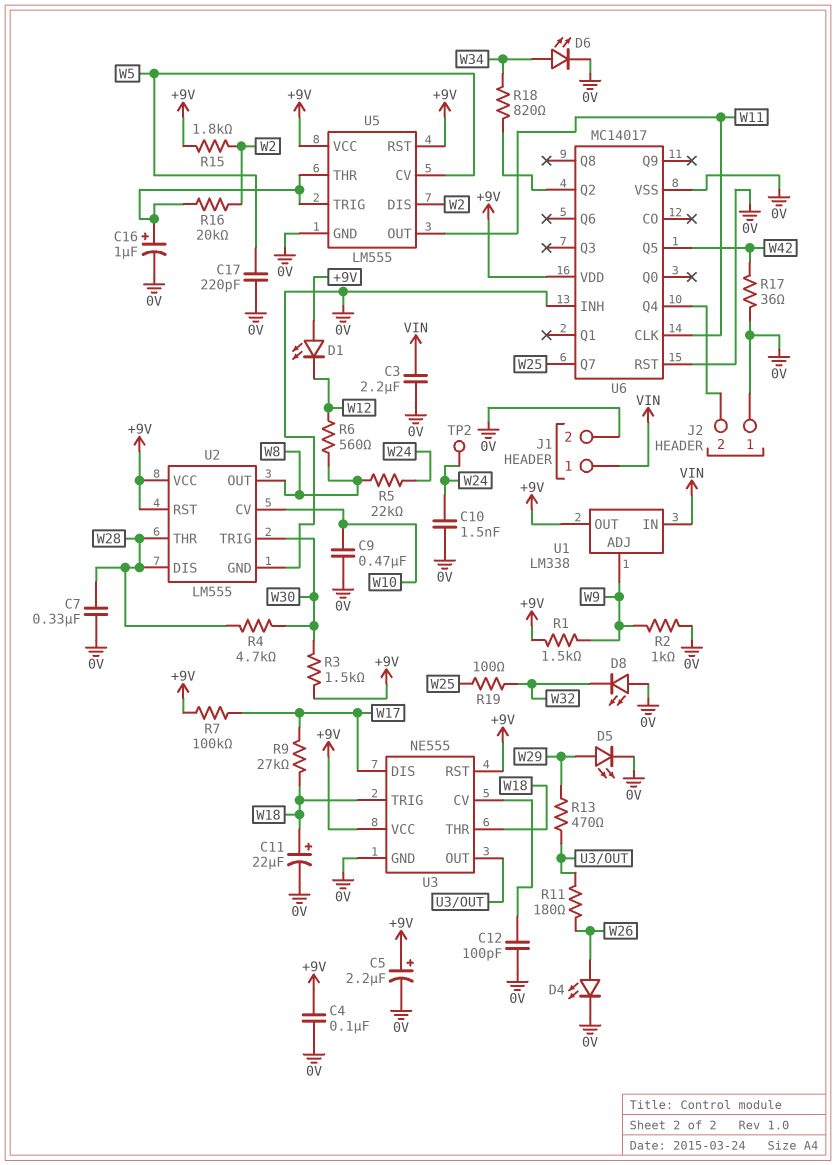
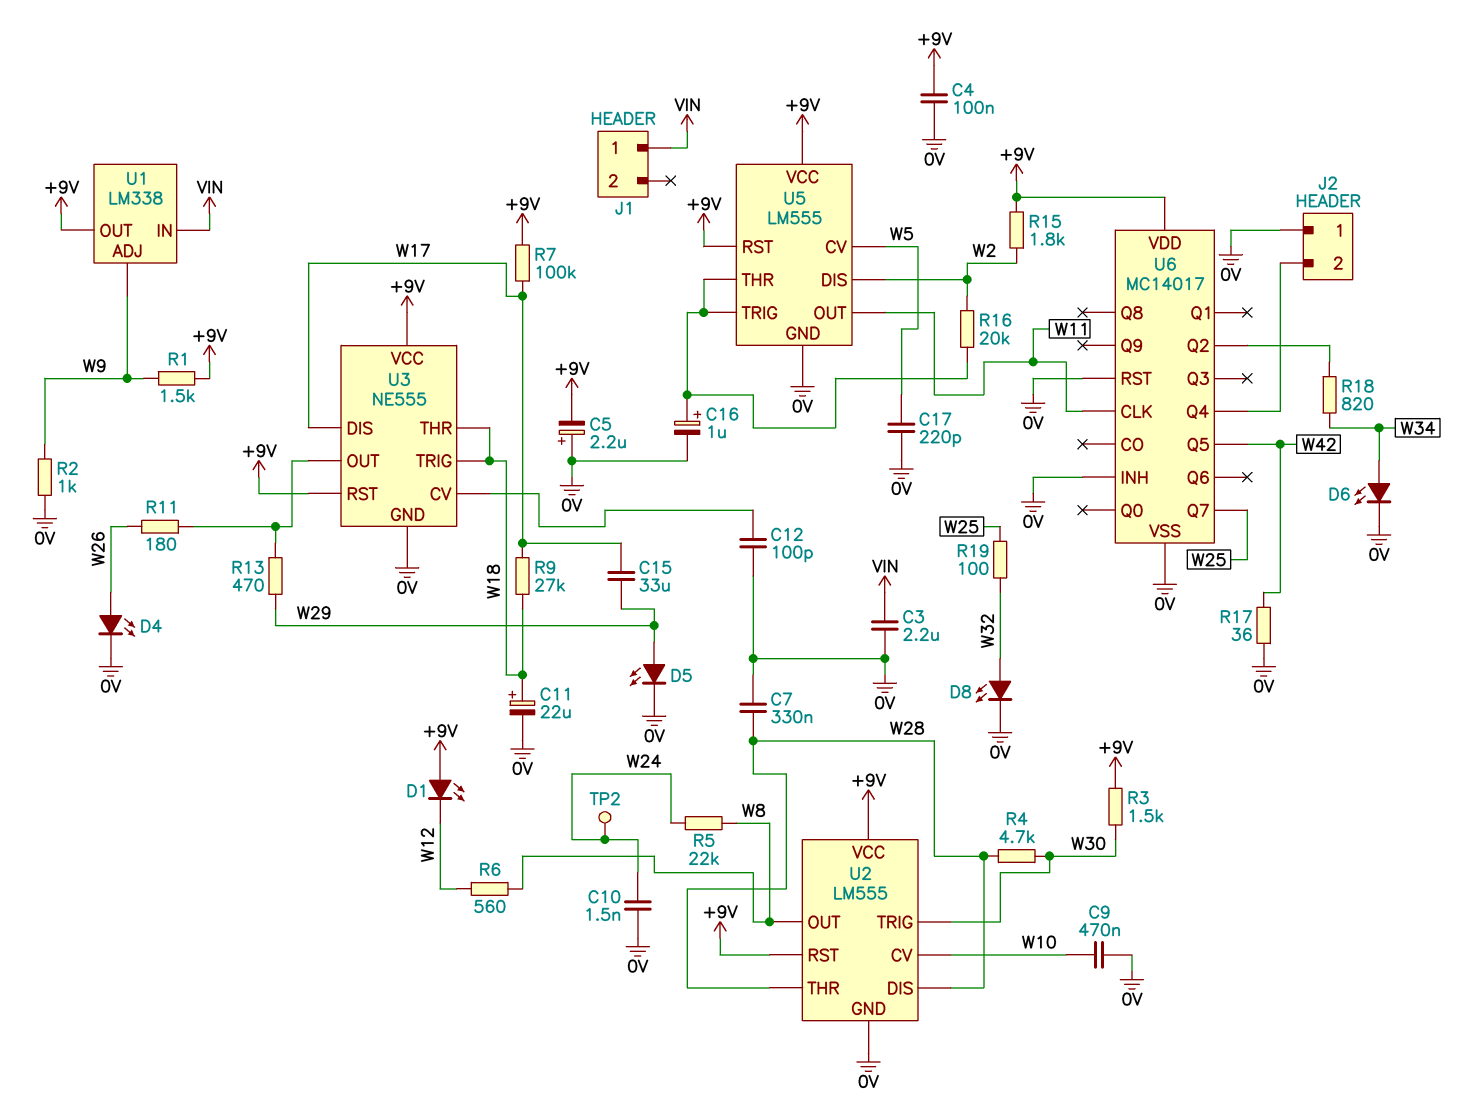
C5: 2.2uF (plus +9V, minus 0V) -> 2.2uF (plus 0V, minus +9V)
C15: none -> 33uF (W17, W29)
D8: LED (A 0V, K W32) -> LED (A W32, K 0V)
J1 pin 2: 0V -> none

